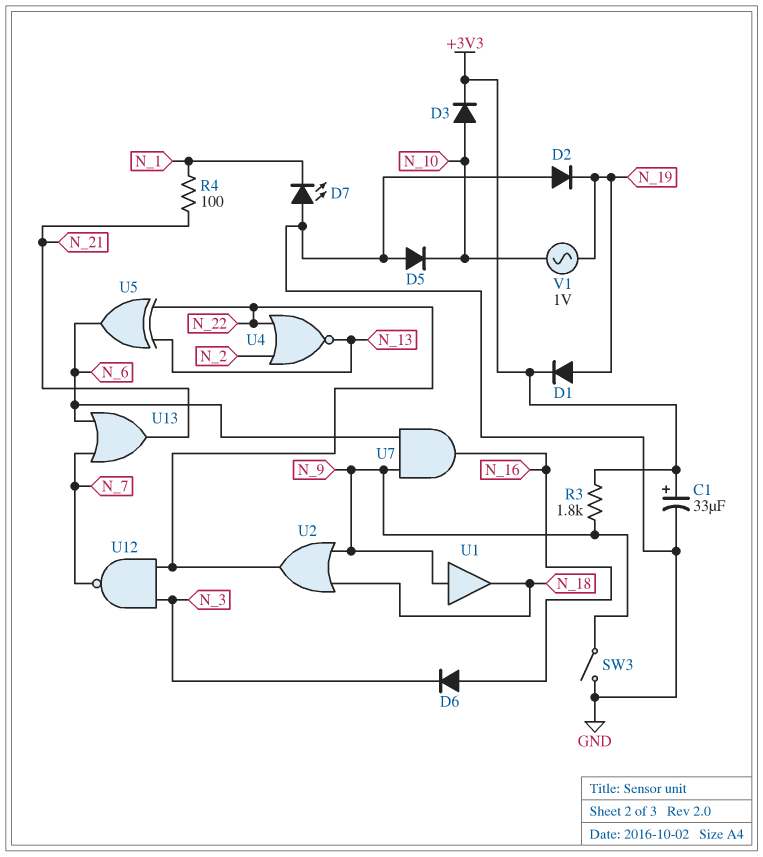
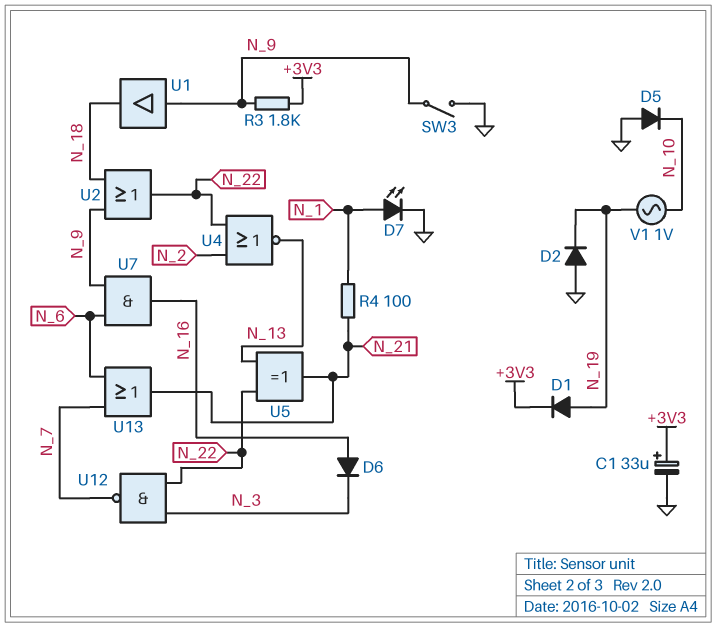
D3: diode (A N_10, K +3V3) -> none
D7: LED (A GND, K N_1) -> LED (A N_1, K GND)
U5: XOR (in N_13, in N_22, out N_6) -> XOR (in N_13, in N_22, out N_21)

